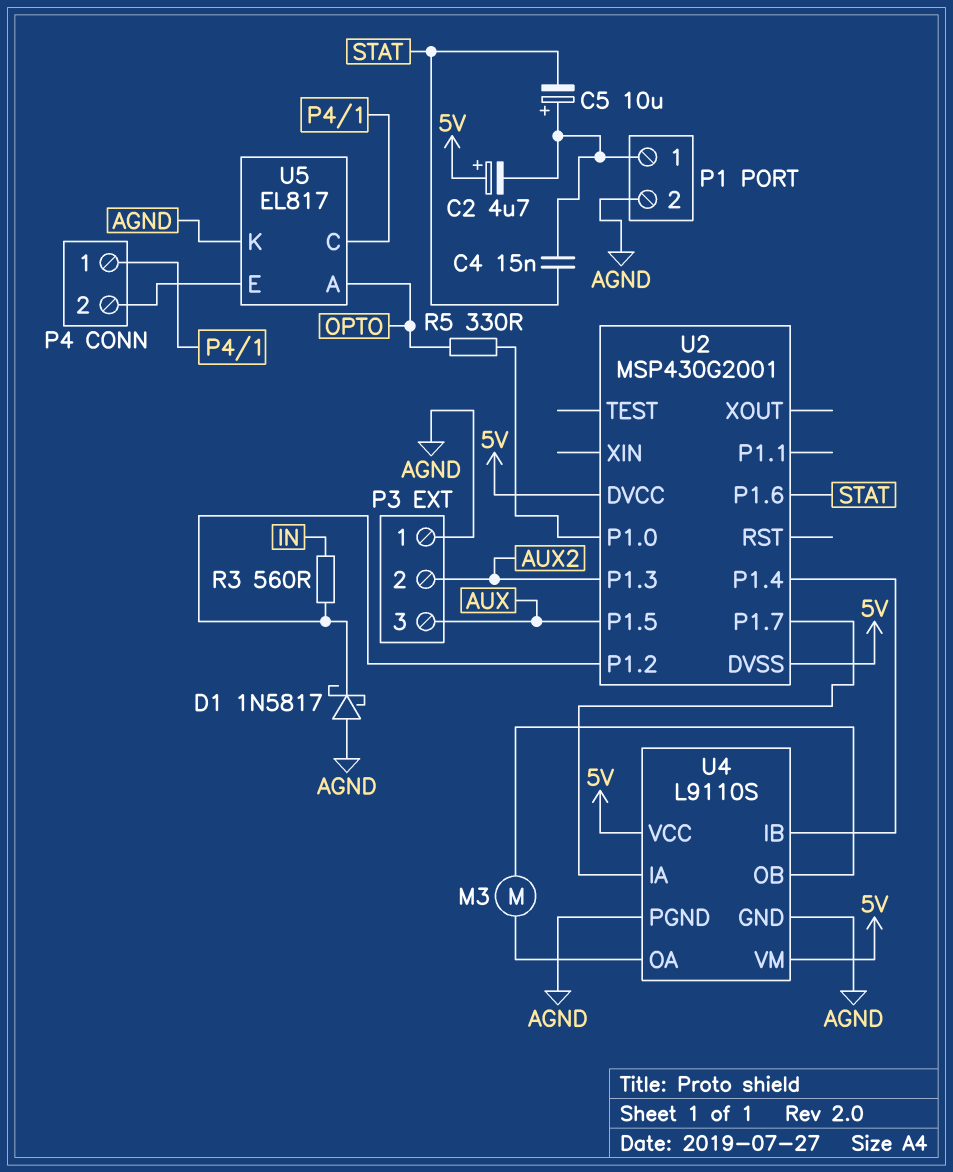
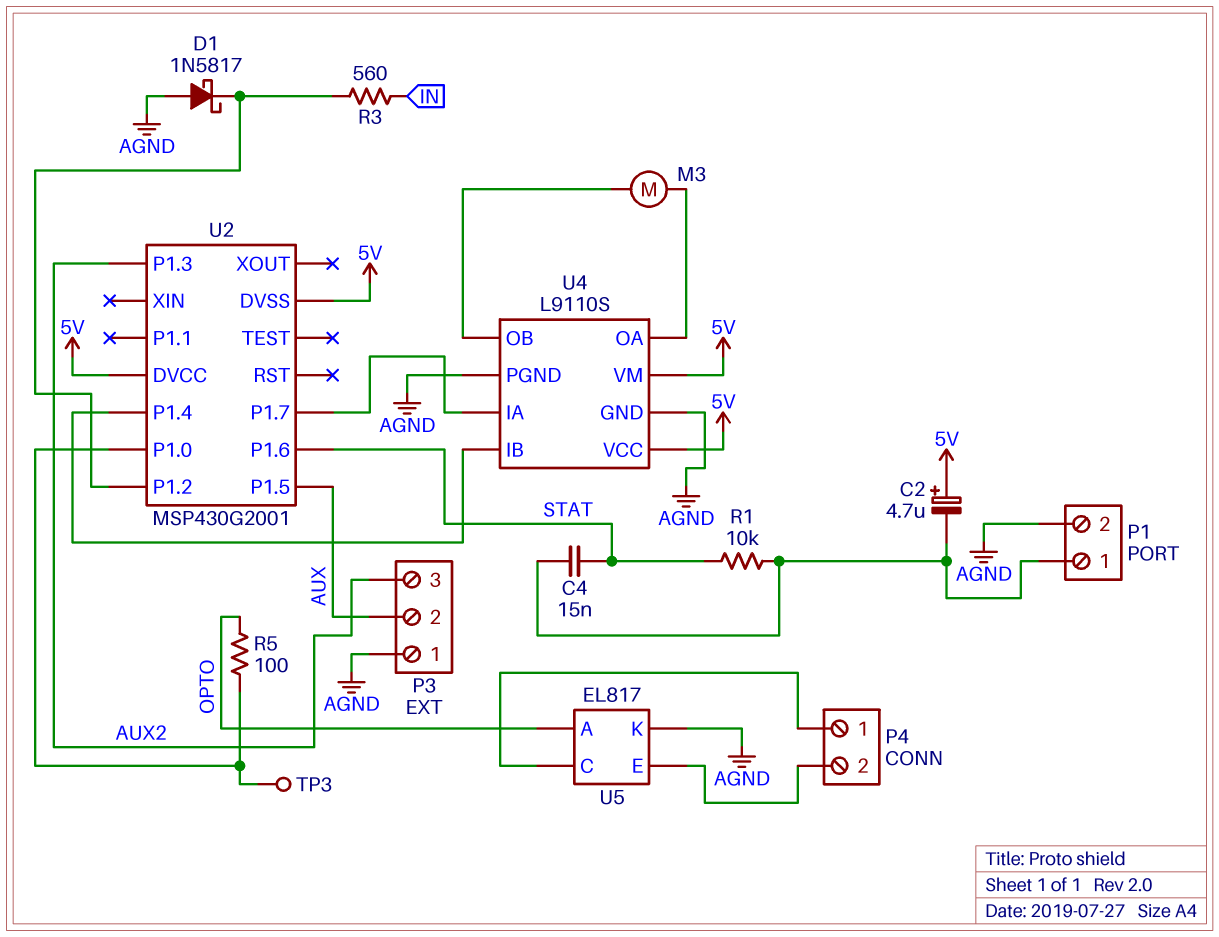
C5: 10uF (plus P1/1, minus STAT) -> none
P3 pin 2: AUX2 -> AUX
P3 pin 3: AUX -> AUX2
R1: none -> 10k (P1/1, STAT)
R5: 330 (OPTO, U2/P1.0) -> 100 (OPTO, U2/P1.0)
TP3: none -> test point (U2/P1.0)

